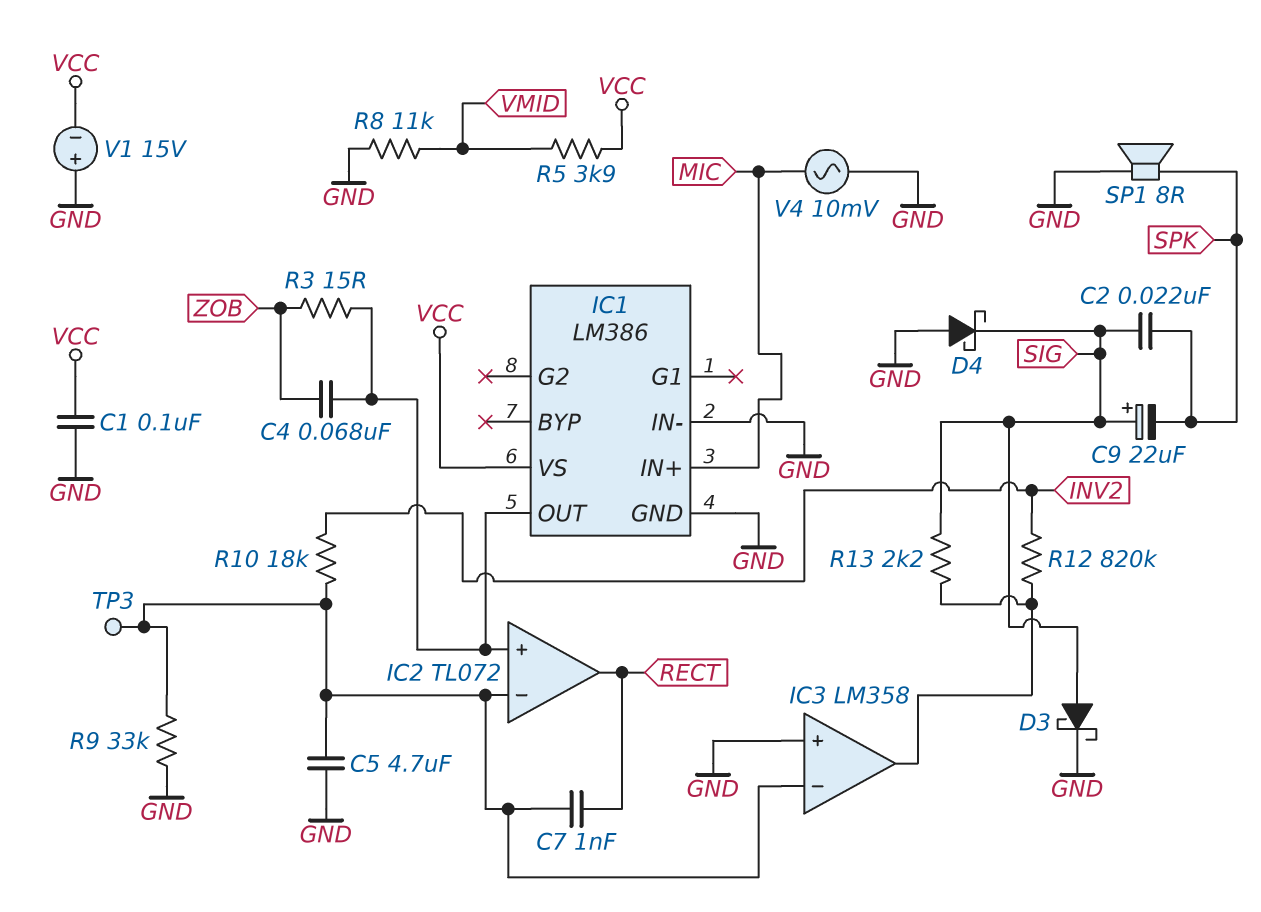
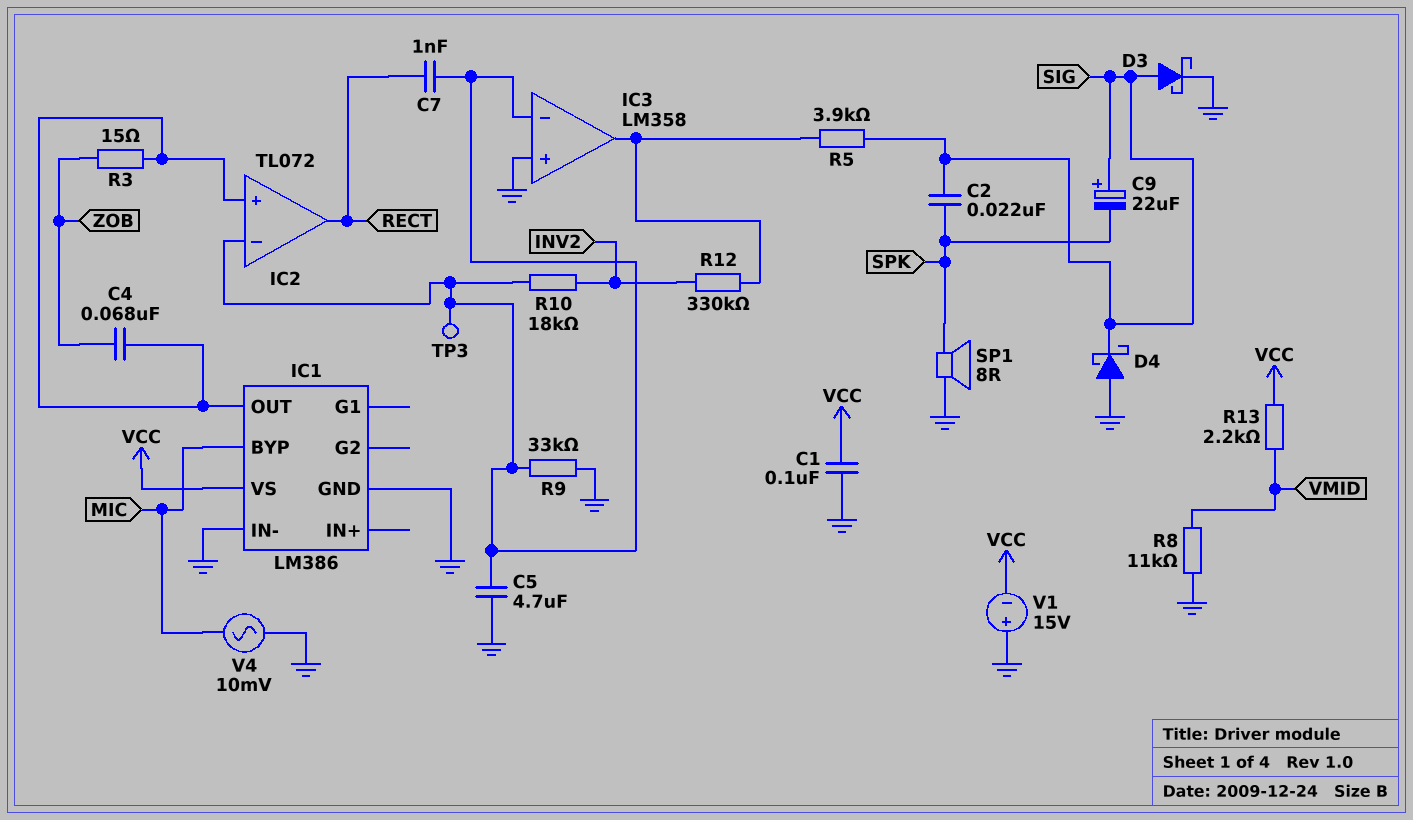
IC1 pin BYP: none -> MIC
IC1 pin IN+: MIC -> none
R5: 3.9k (VCC, VMID) -> 3.9k (IC3/out, SIG)
R12: 820k (IC3/out, INV2) -> 330k (IC3/out, INV2)
R13: 2.2k (IC3/out, SIG) -> 2.2k (VCC, VMID)

